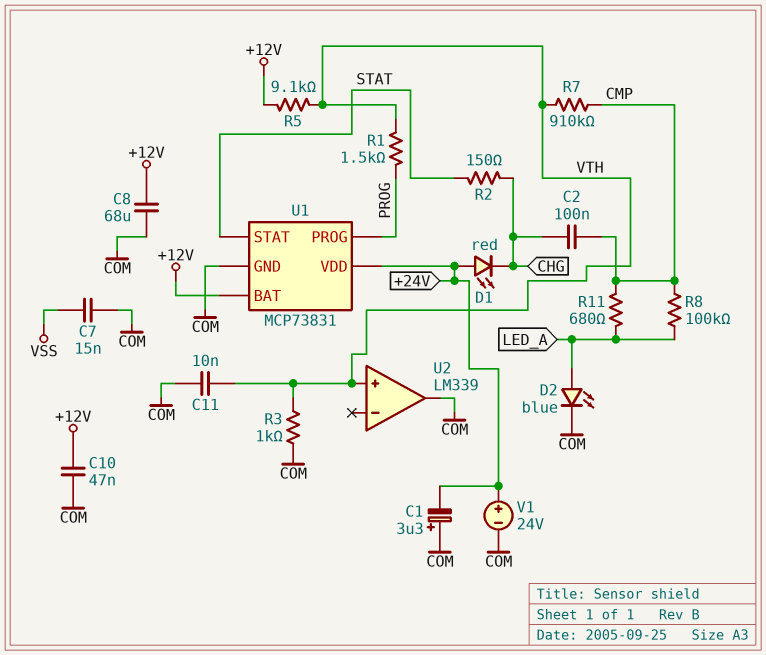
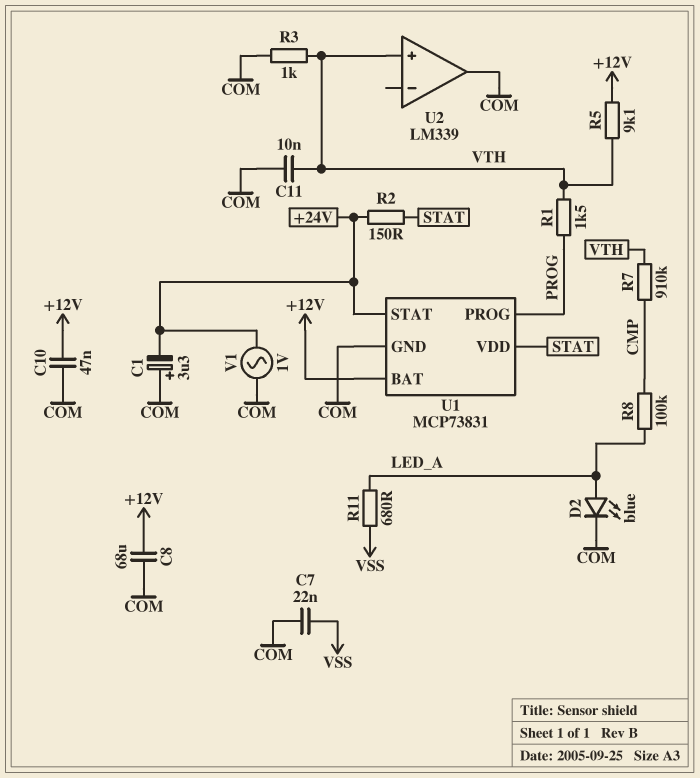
C2: 100nF (CHG, CMP) -> none
C7: 15nF (COM, VSS) -> 22nF (COM, VSS)
D1: LED red (A +24V, K CHG) -> none
R2: 150 (CHG, STAT) -> 150 (+24V, STAT)
R11: 680 (CMP, LED_A) -> 680 (LED_A, VSS)
U1 pin STAT: STAT -> +24V
U1 pin VDD: +24V -> STAT
V1: 24V (plus +24V, minus COM) -> AC 1V (+24V, COM)

